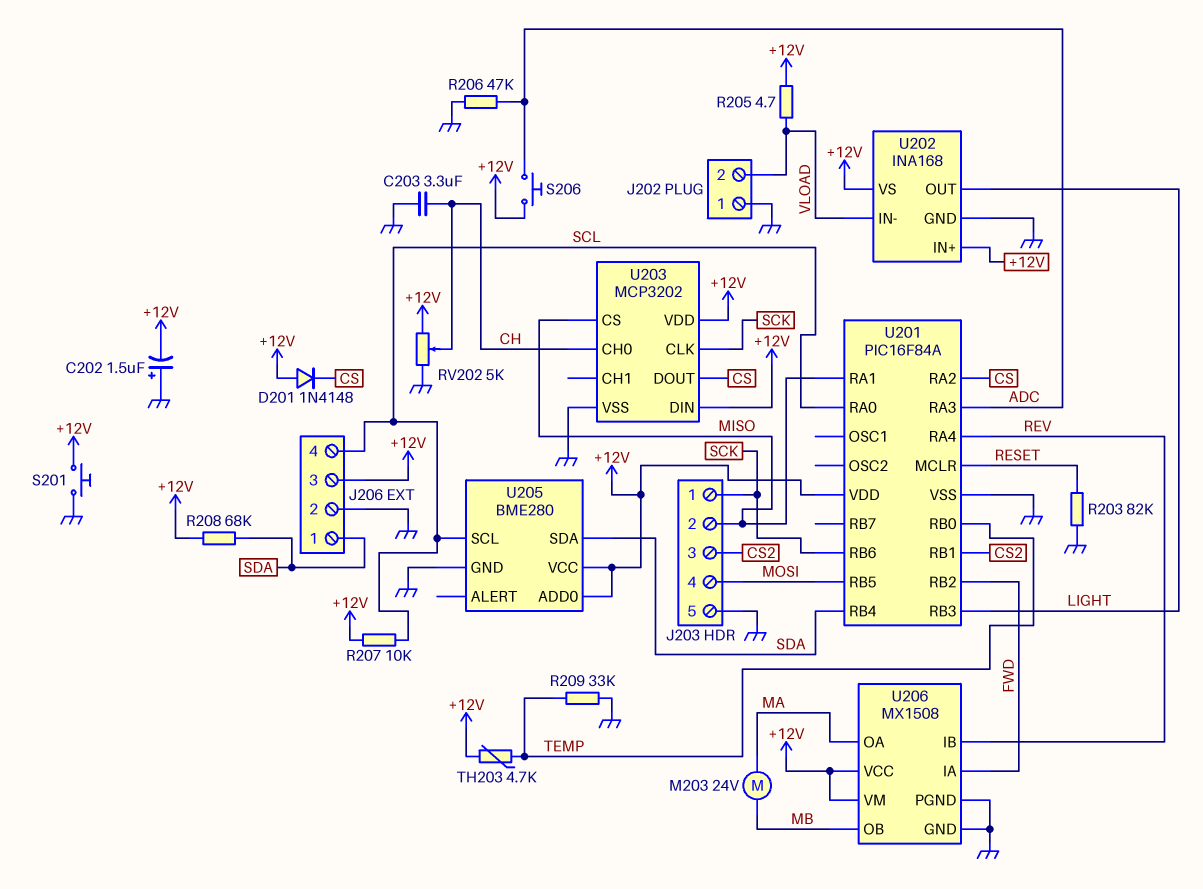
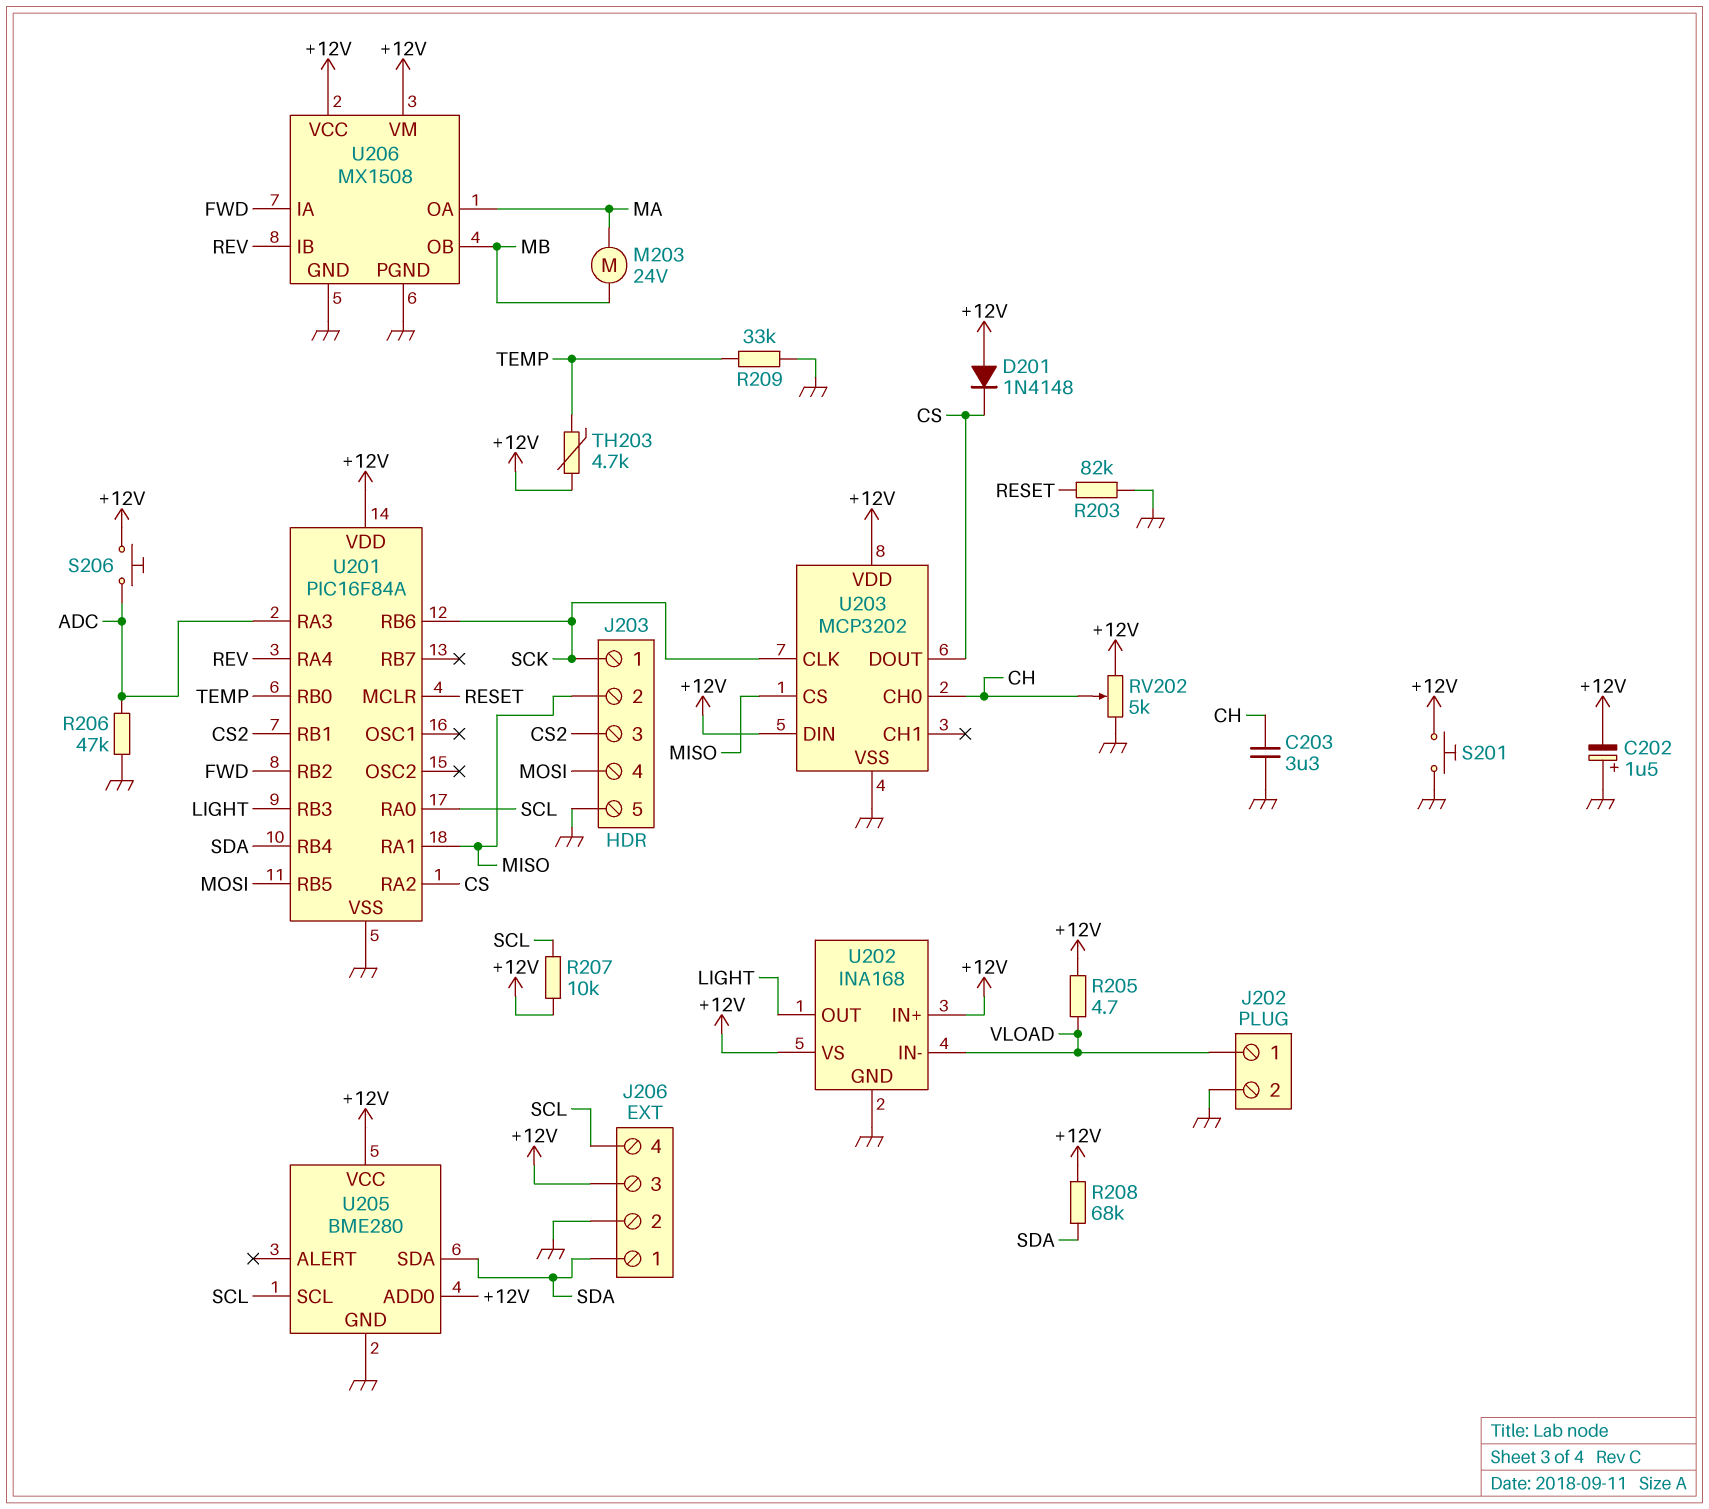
J202 pin 1: GND -> VLOAD
J202 pin 2: VLOAD -> GND

